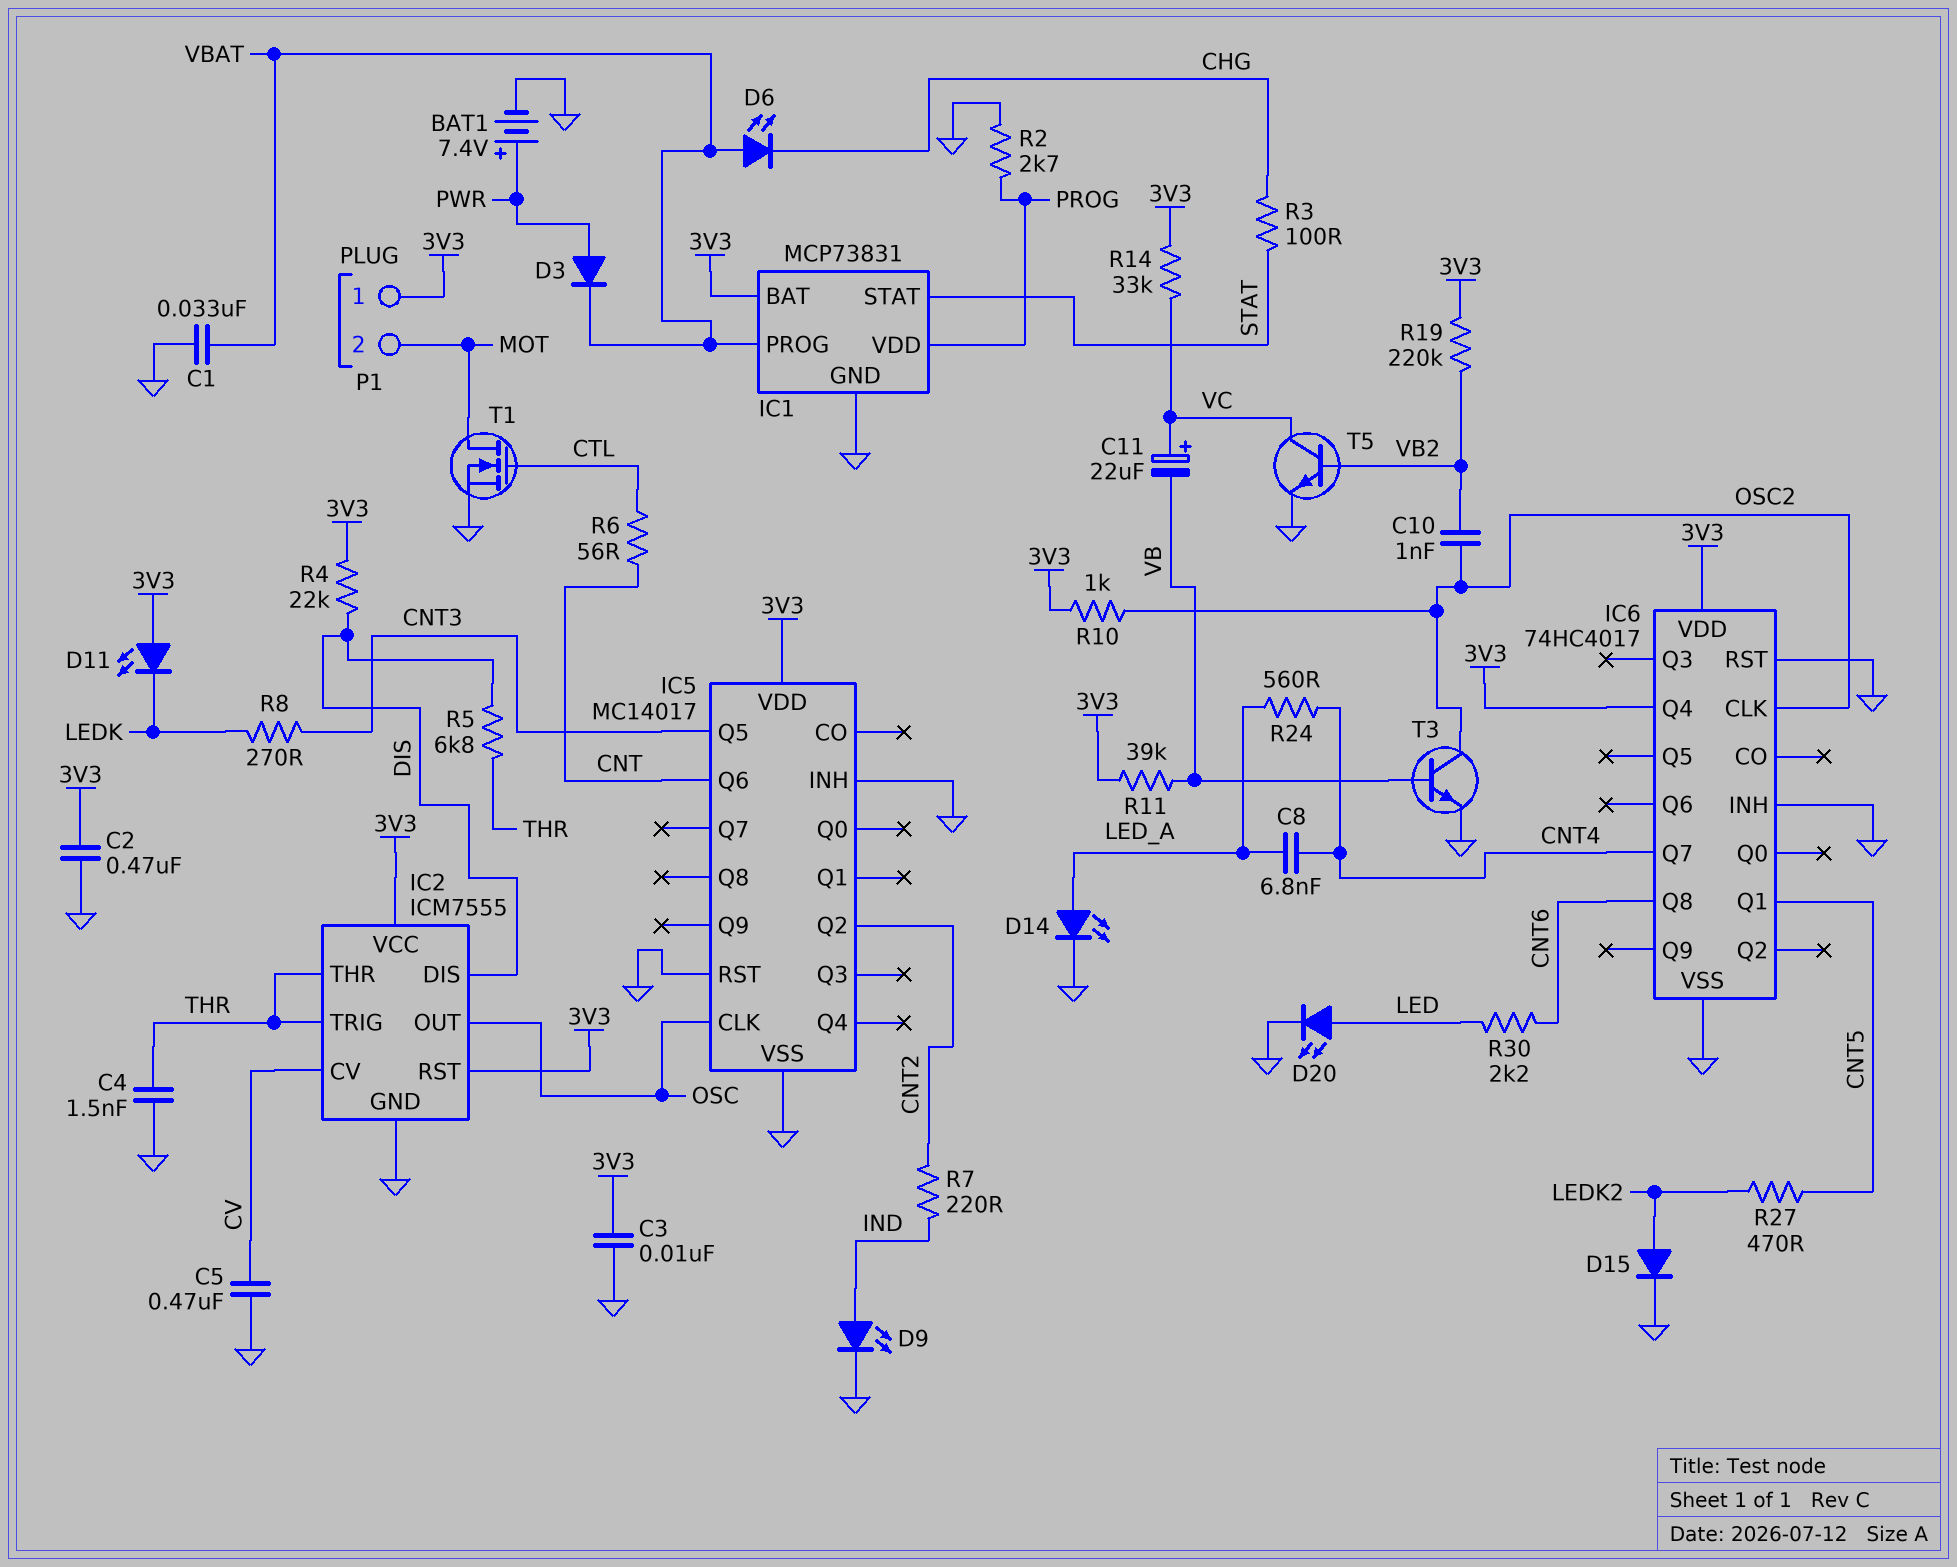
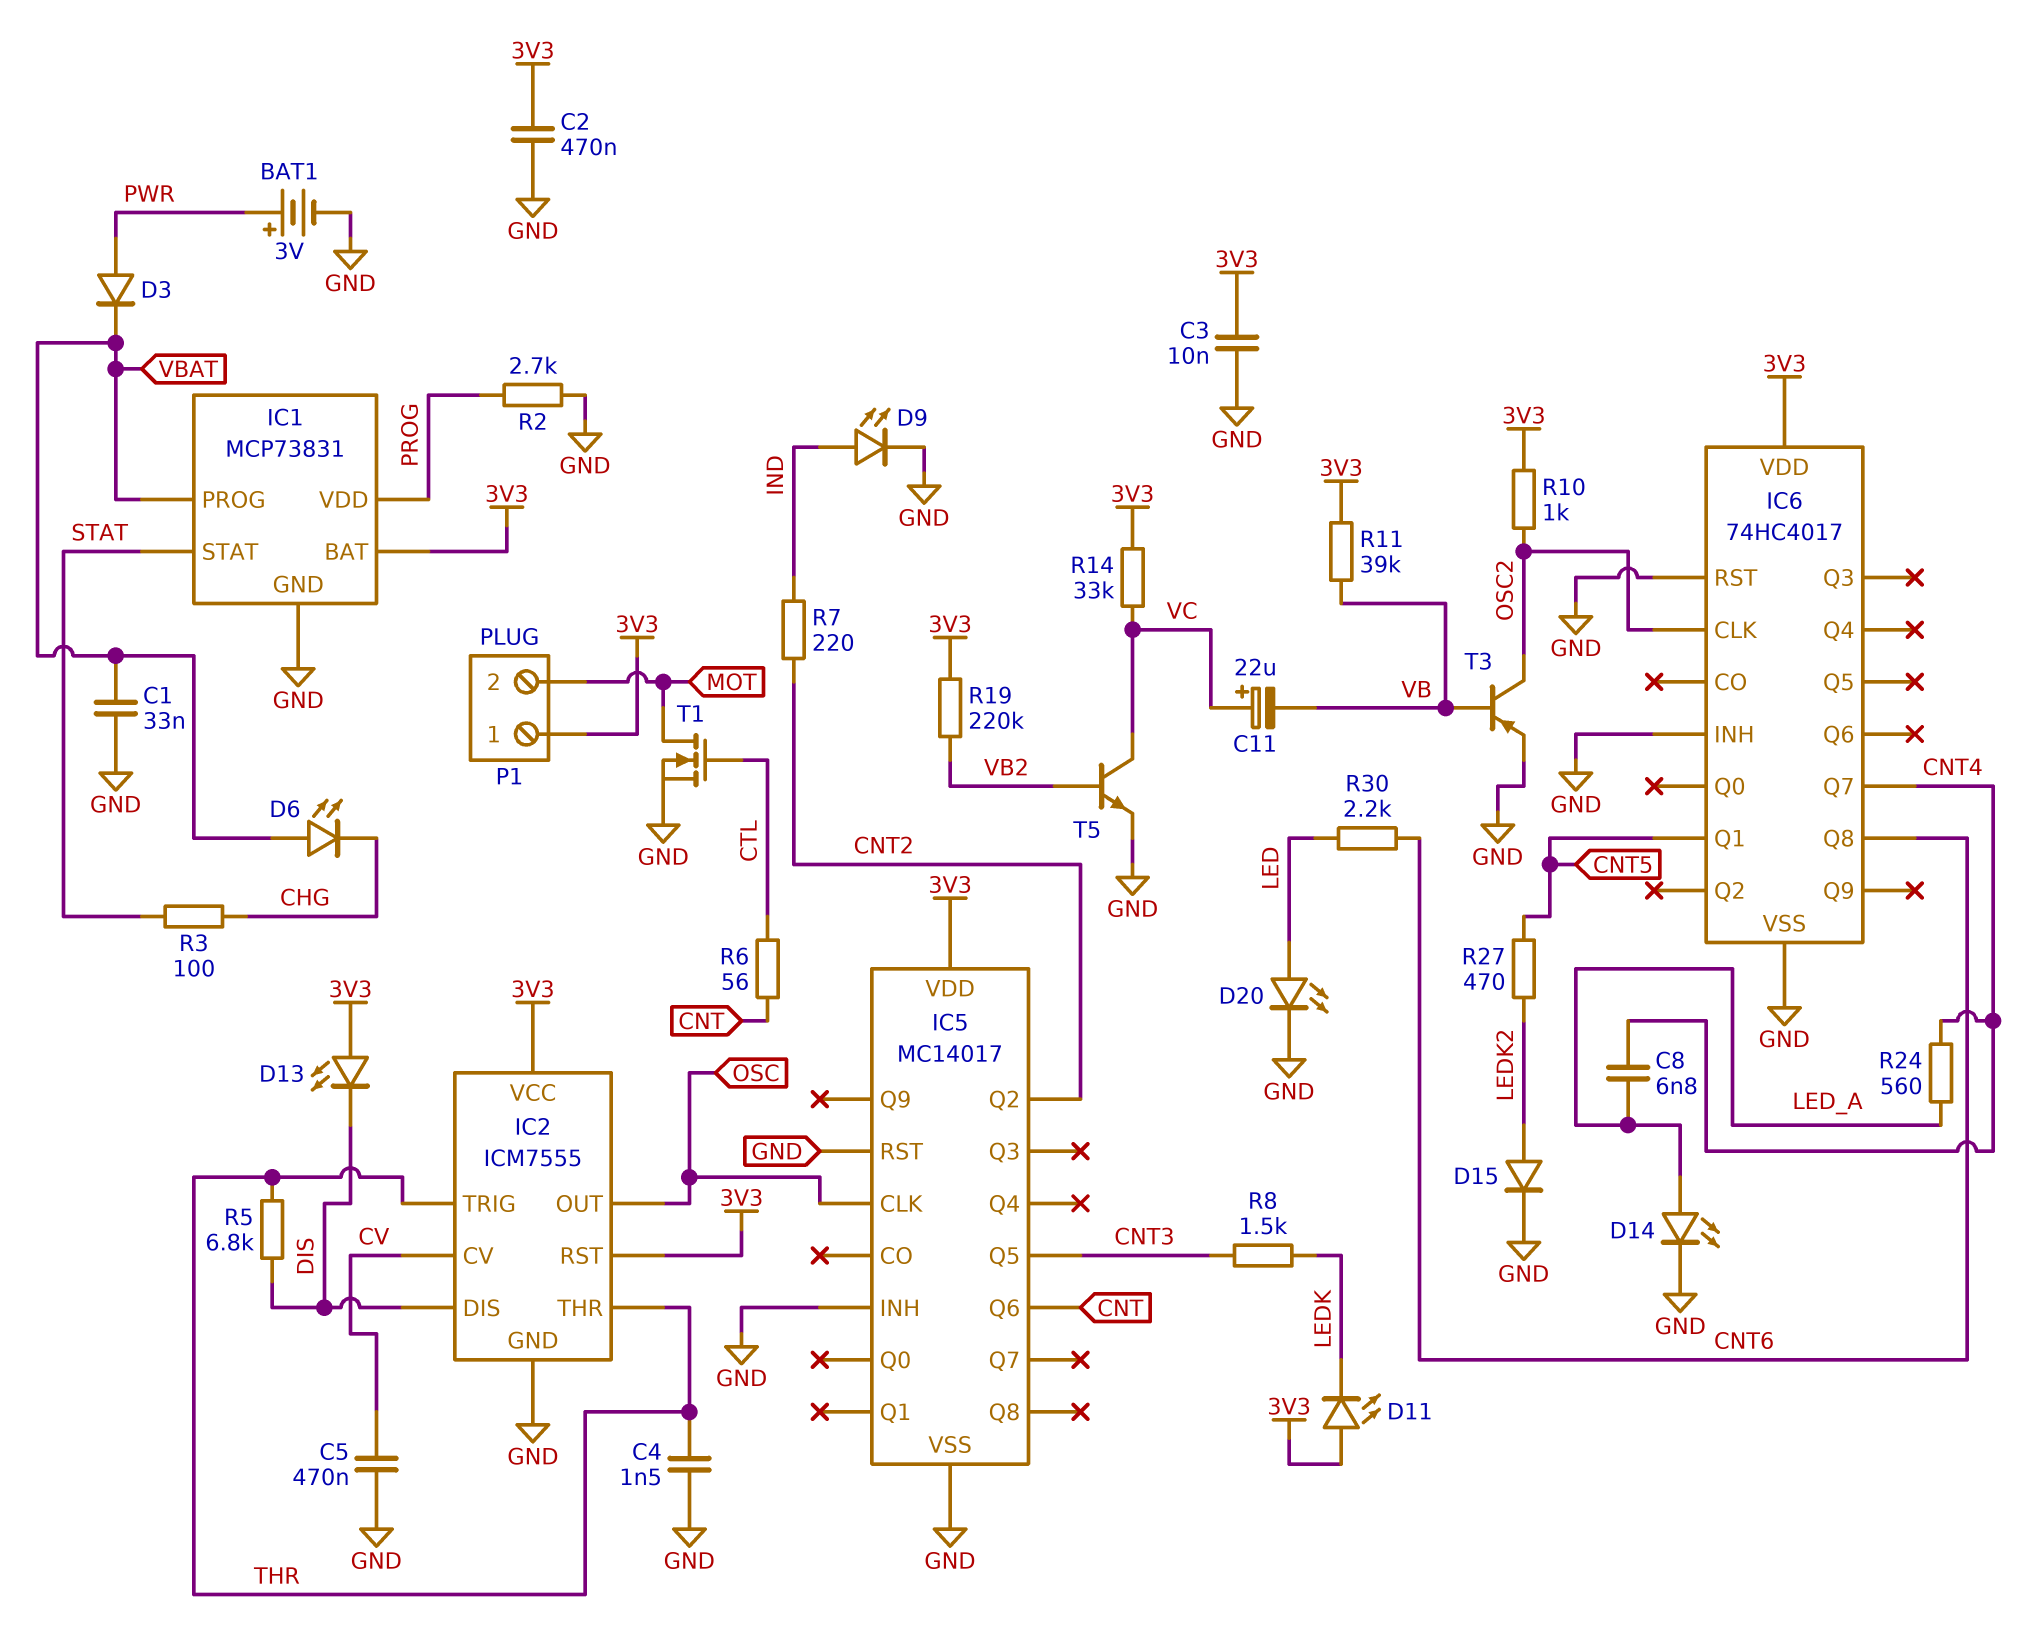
BAT1: 7.4V (plus PWR, minus GND) -> 3V (plus PWR, minus GND)
C10: 1nF (OSC2, VB2) -> none
D13: none -> LED (A 3V3, K DIS)
IC6 pin Q4: 3V3 -> none
R4: 22k (3V3, DIS) -> none
R8: 270 (CNT3, LEDK) -> 1.5k (CNT3, LEDK)
T3: NPN (B VB, C OSC2, E GND) -> PNP (B VB, C OSC2, E GND)

